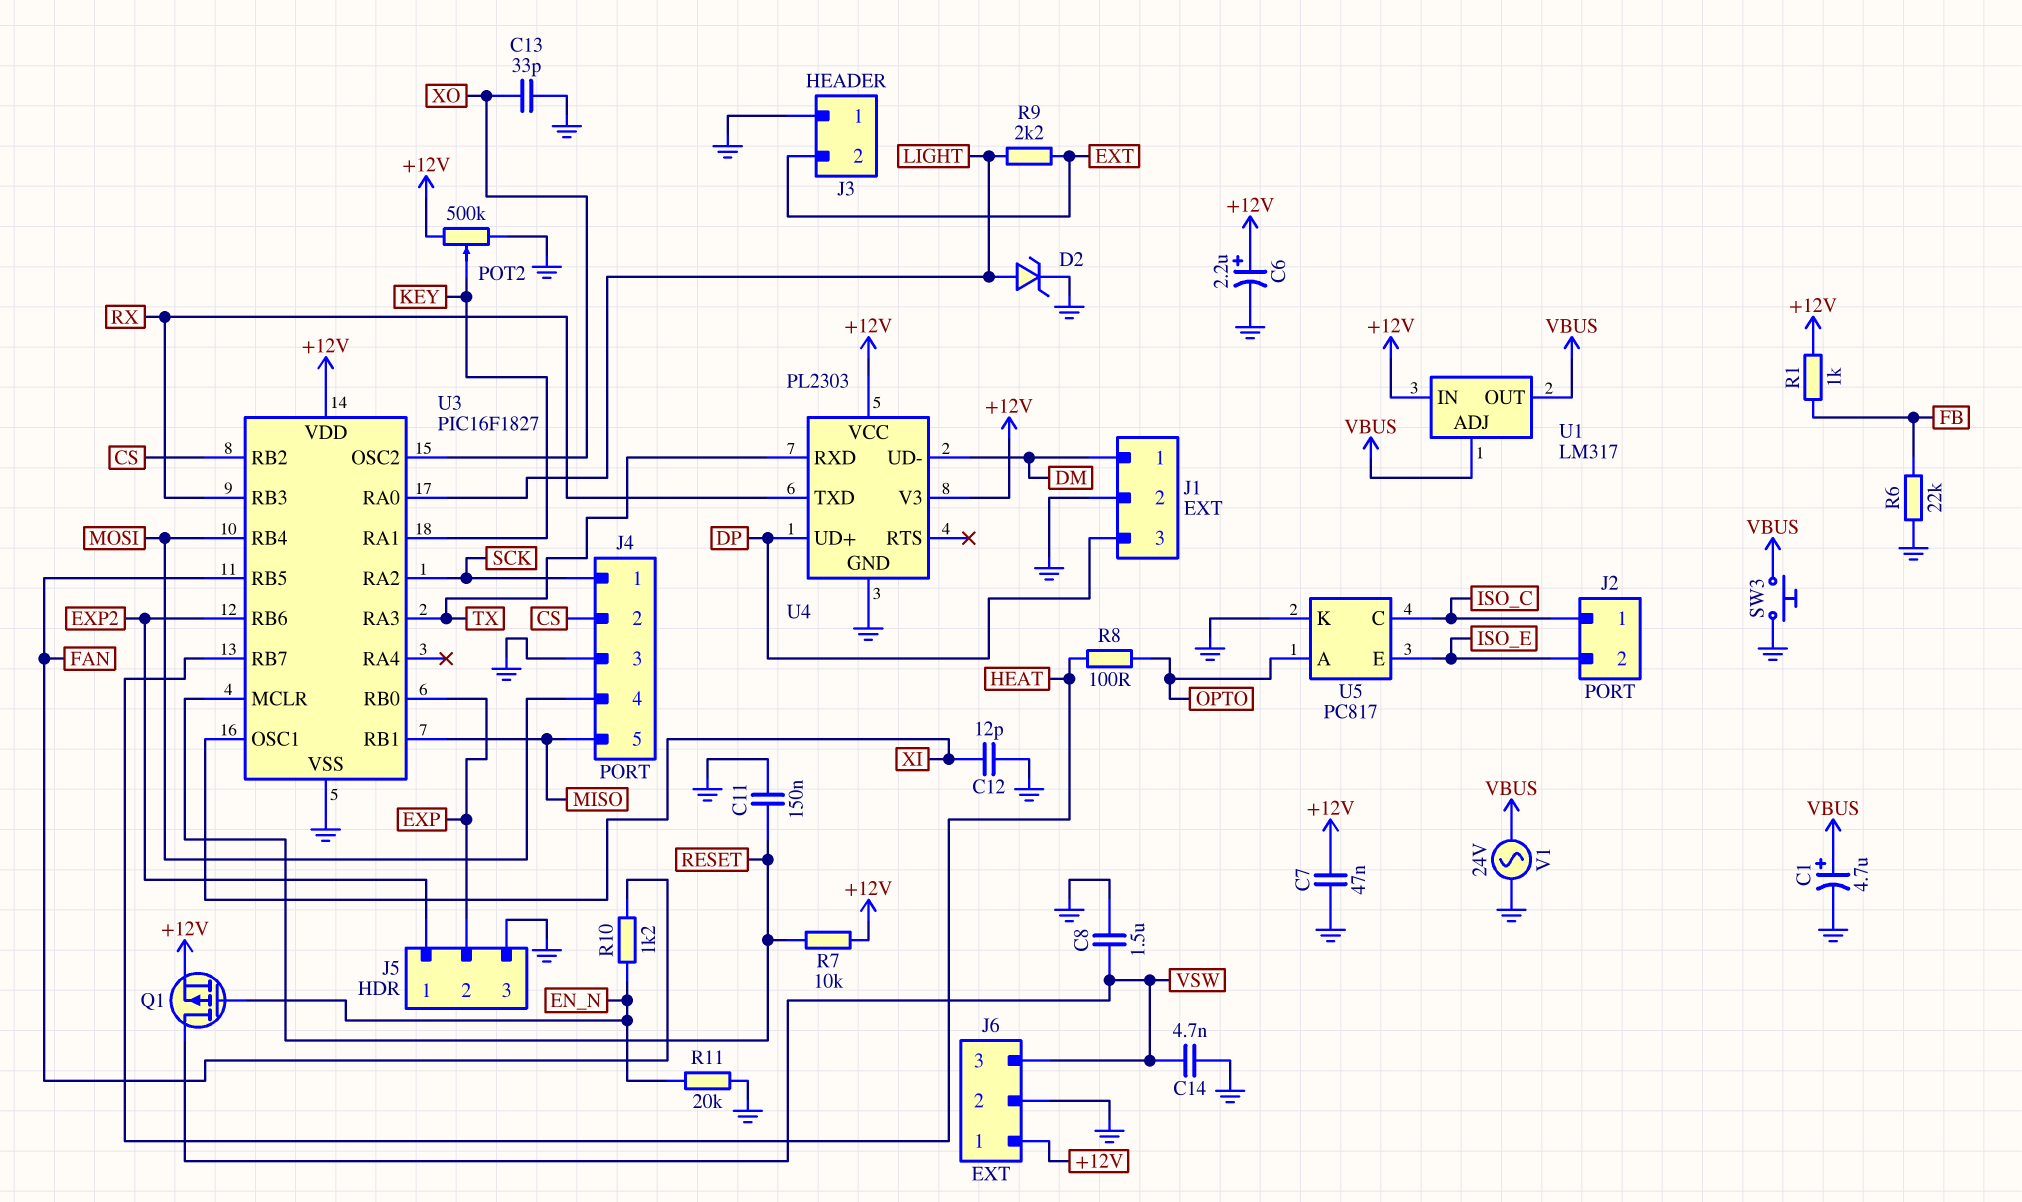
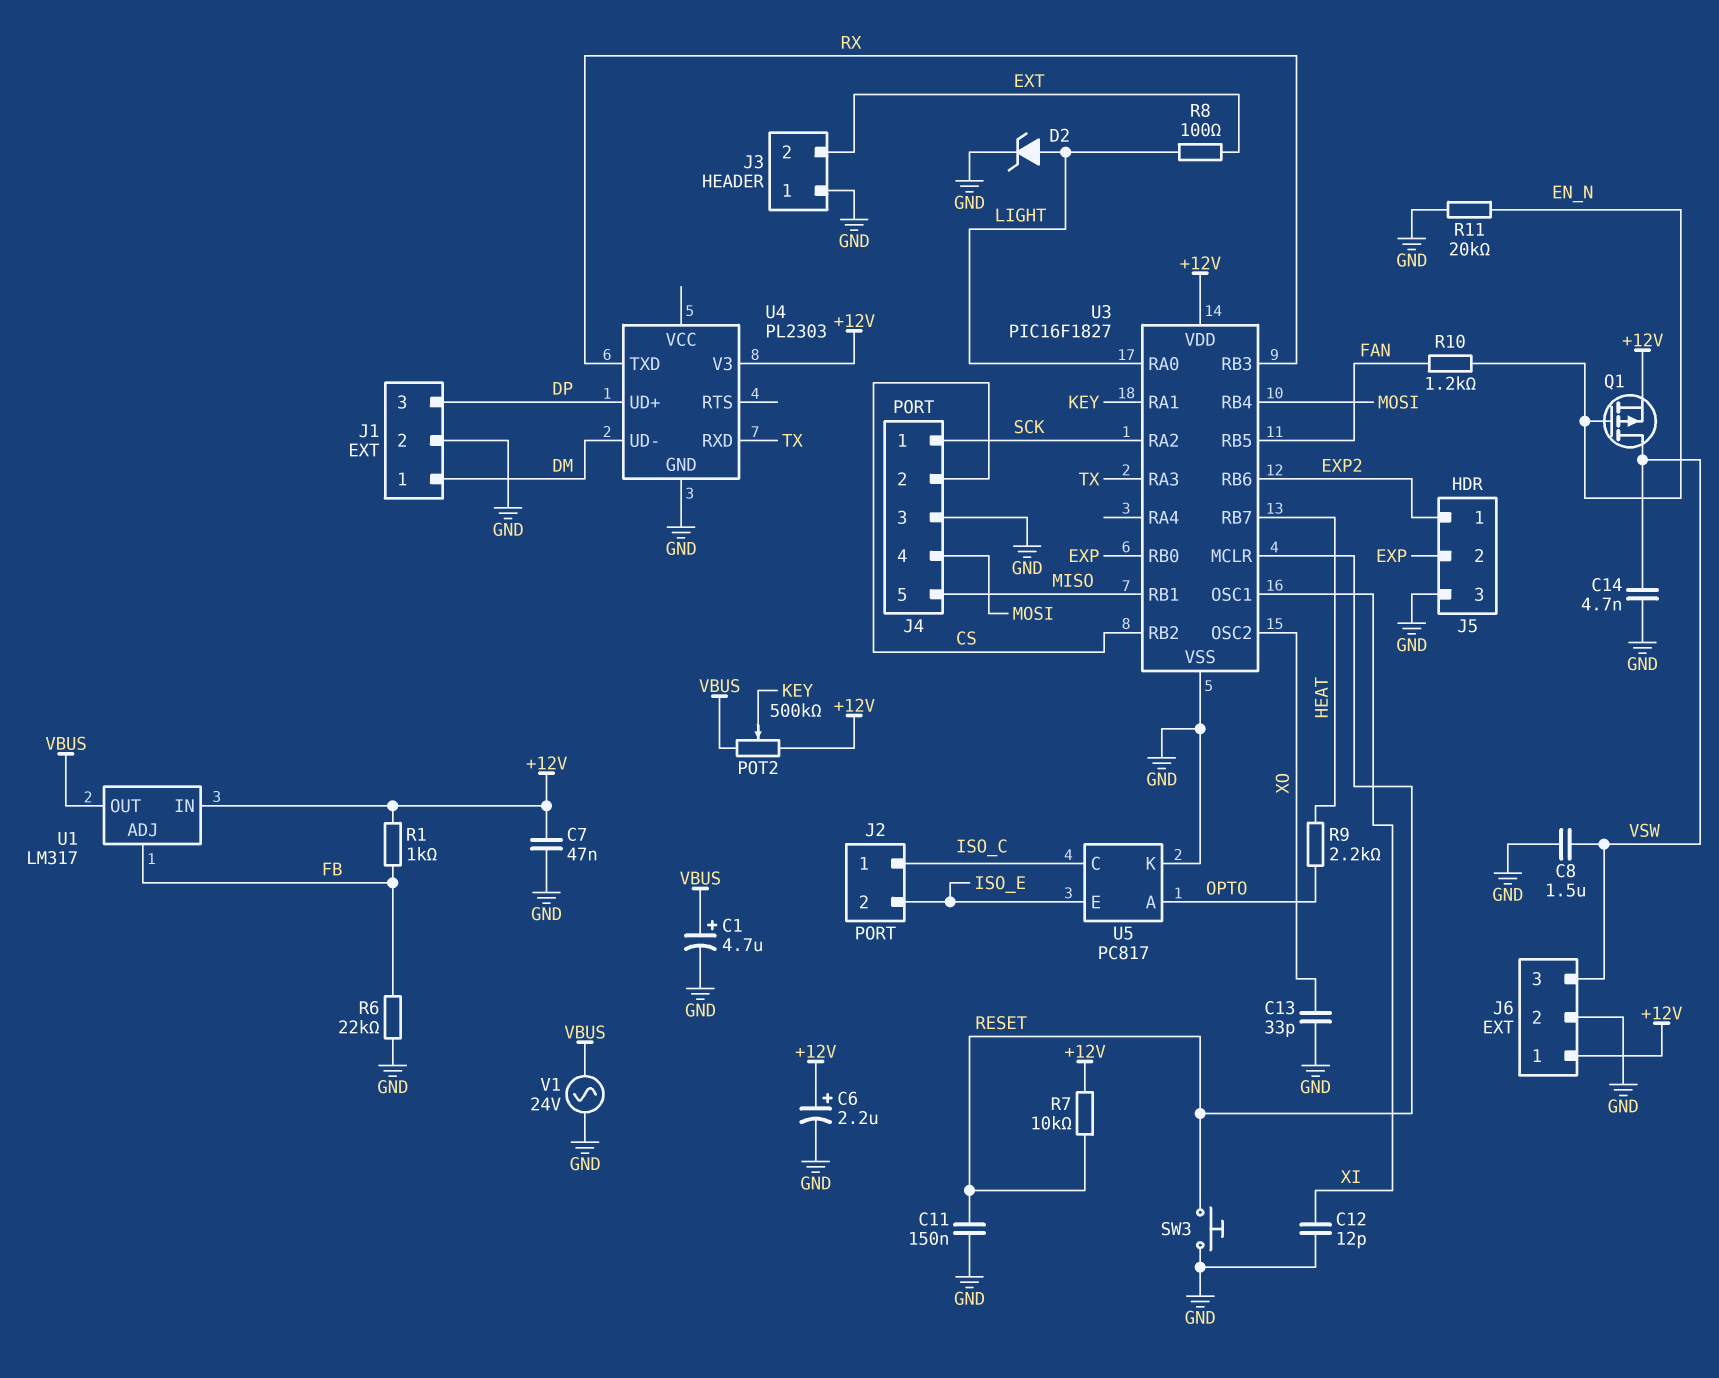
POT2: 500k (+12V, GND, wiper KEY) -> 500k (+12V, VBUS, wiper KEY)
R8: 100 (HEAT, OPTO) -> 100 (EXT, LIGHT)
R9: 2.2k (EXT, LIGHT) -> 2.2k (HEAT, OPTO)
SW3: button (GND, VBUS) -> button (GND, RESET)
U1 pin ADJ: VBUS -> FB
U4 pin VCC: +12V -> none

